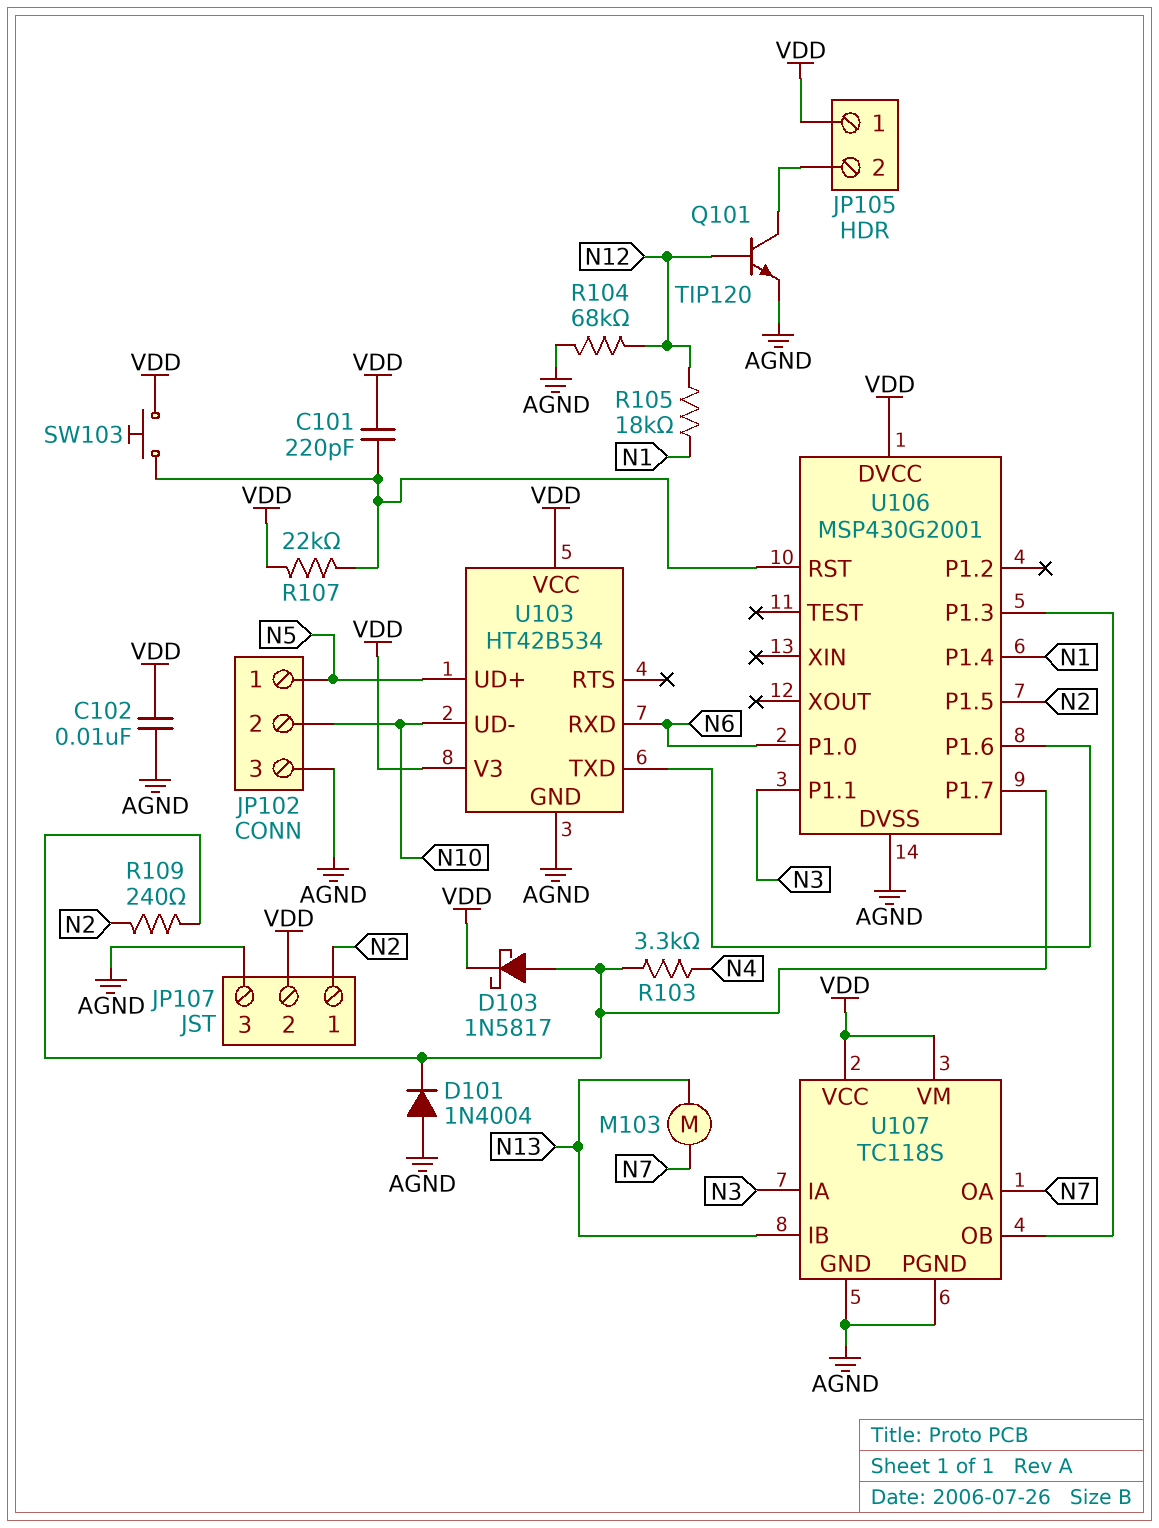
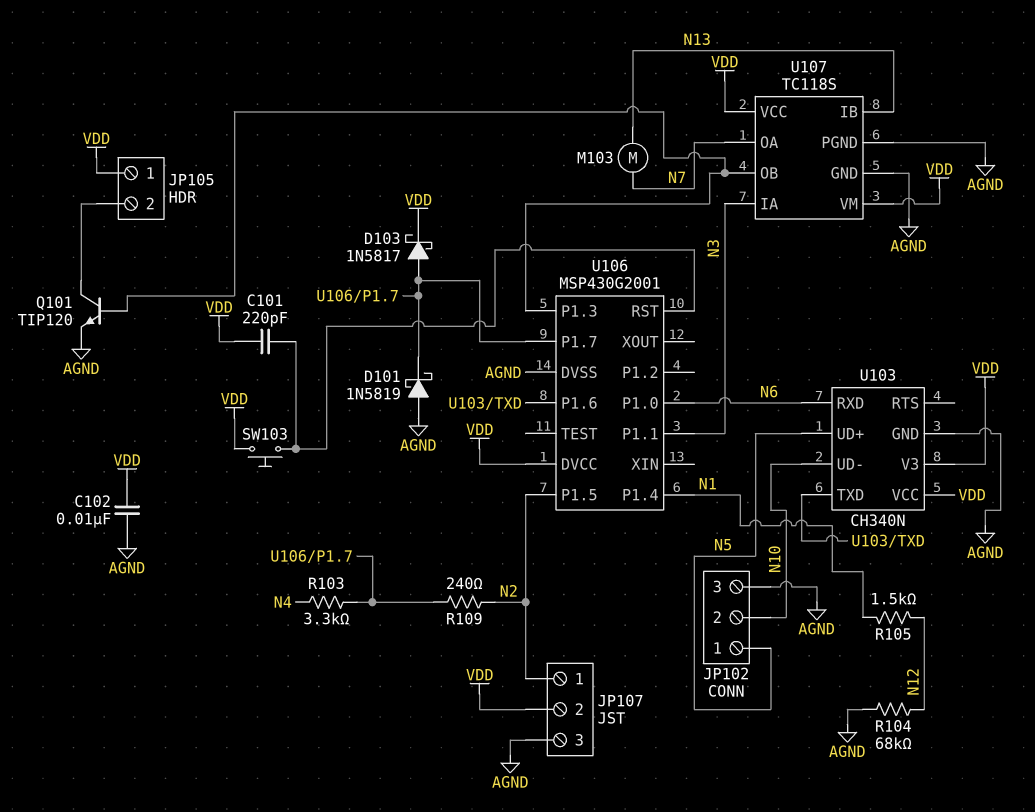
D101: diode 1N4004 (A AGND, K U106/P1.7) -> schottky 1N5819 (A AGND, K U106/P1.7)
Q101: NPN TIP120 (B N12, C JP105/2, E AGND) -> NPN TIP120 (B U106/P1.3, C JP105/2, E AGND)
R105: 18k (N1, N12) -> 1.5k (N1, N12)
R107: 22k (U106/RST, VDD) -> none
U103: HT42B534 -> CH340N

